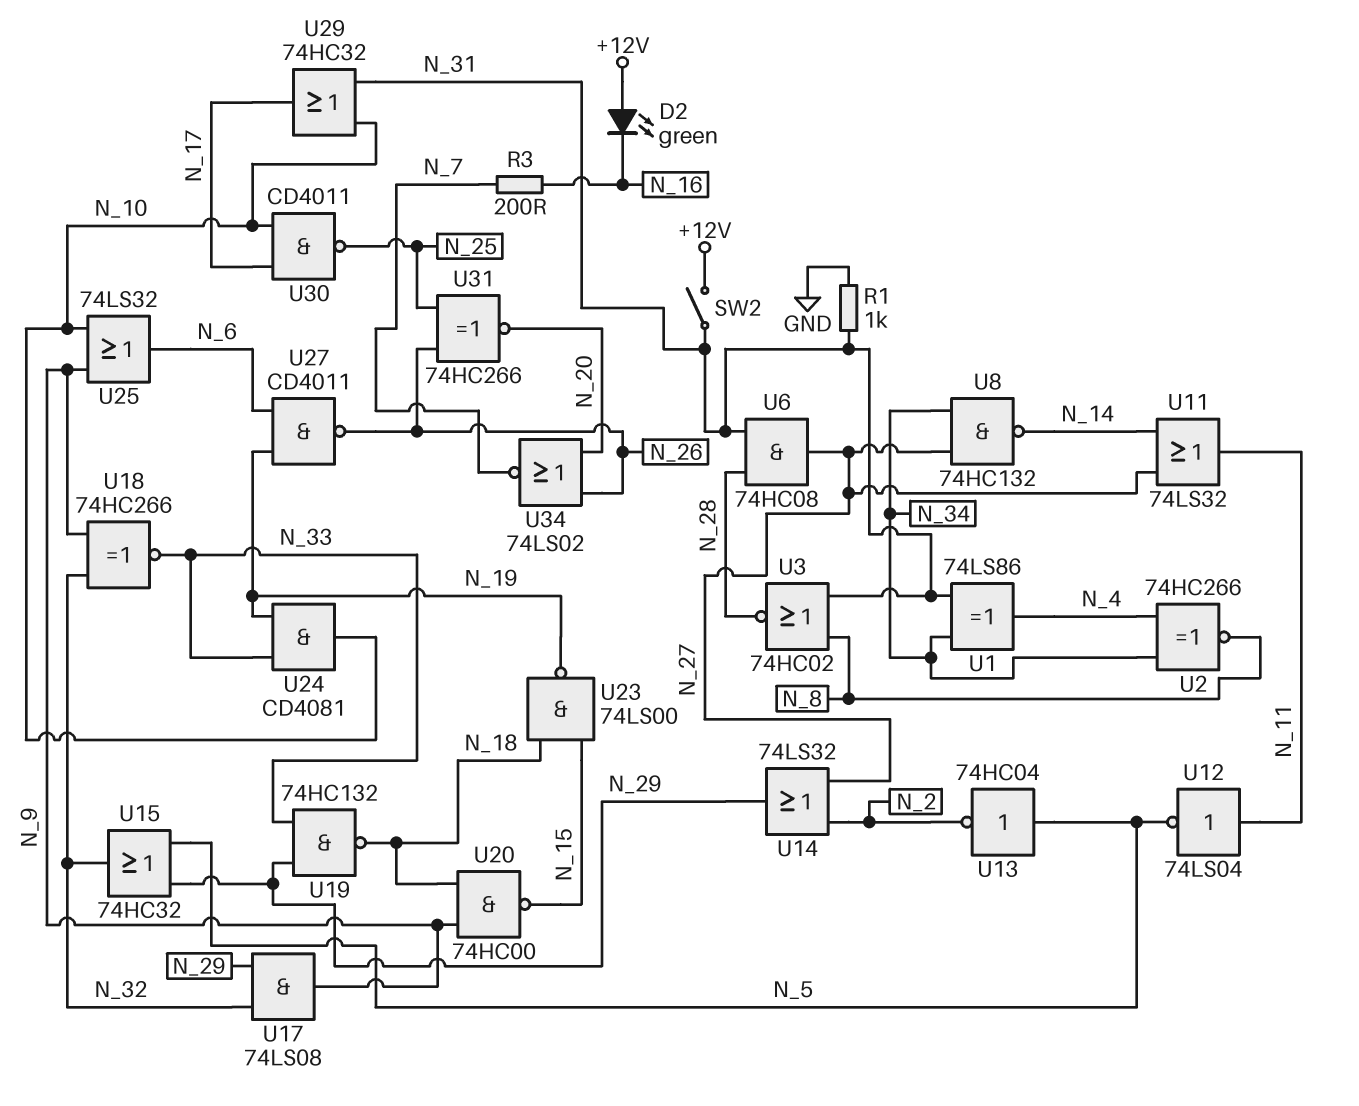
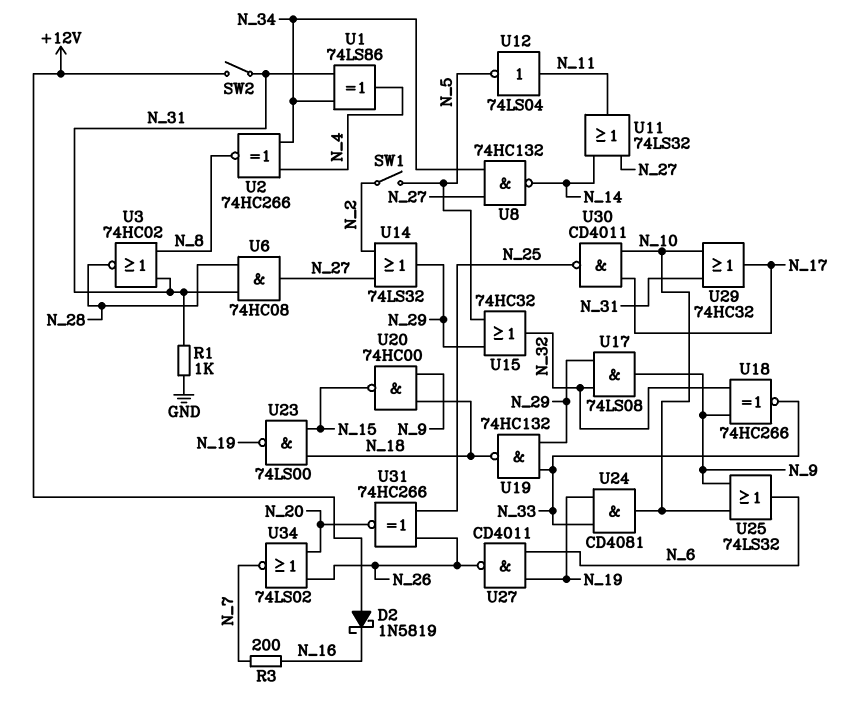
D2: LED green (A +12V, K N_16) -> schottky 1N5819 (A +12V, K N_16)
SW1: none -> switch (N_2, N_5)
U13: NOT 74HC04 (in N_5, out N_2) -> none

